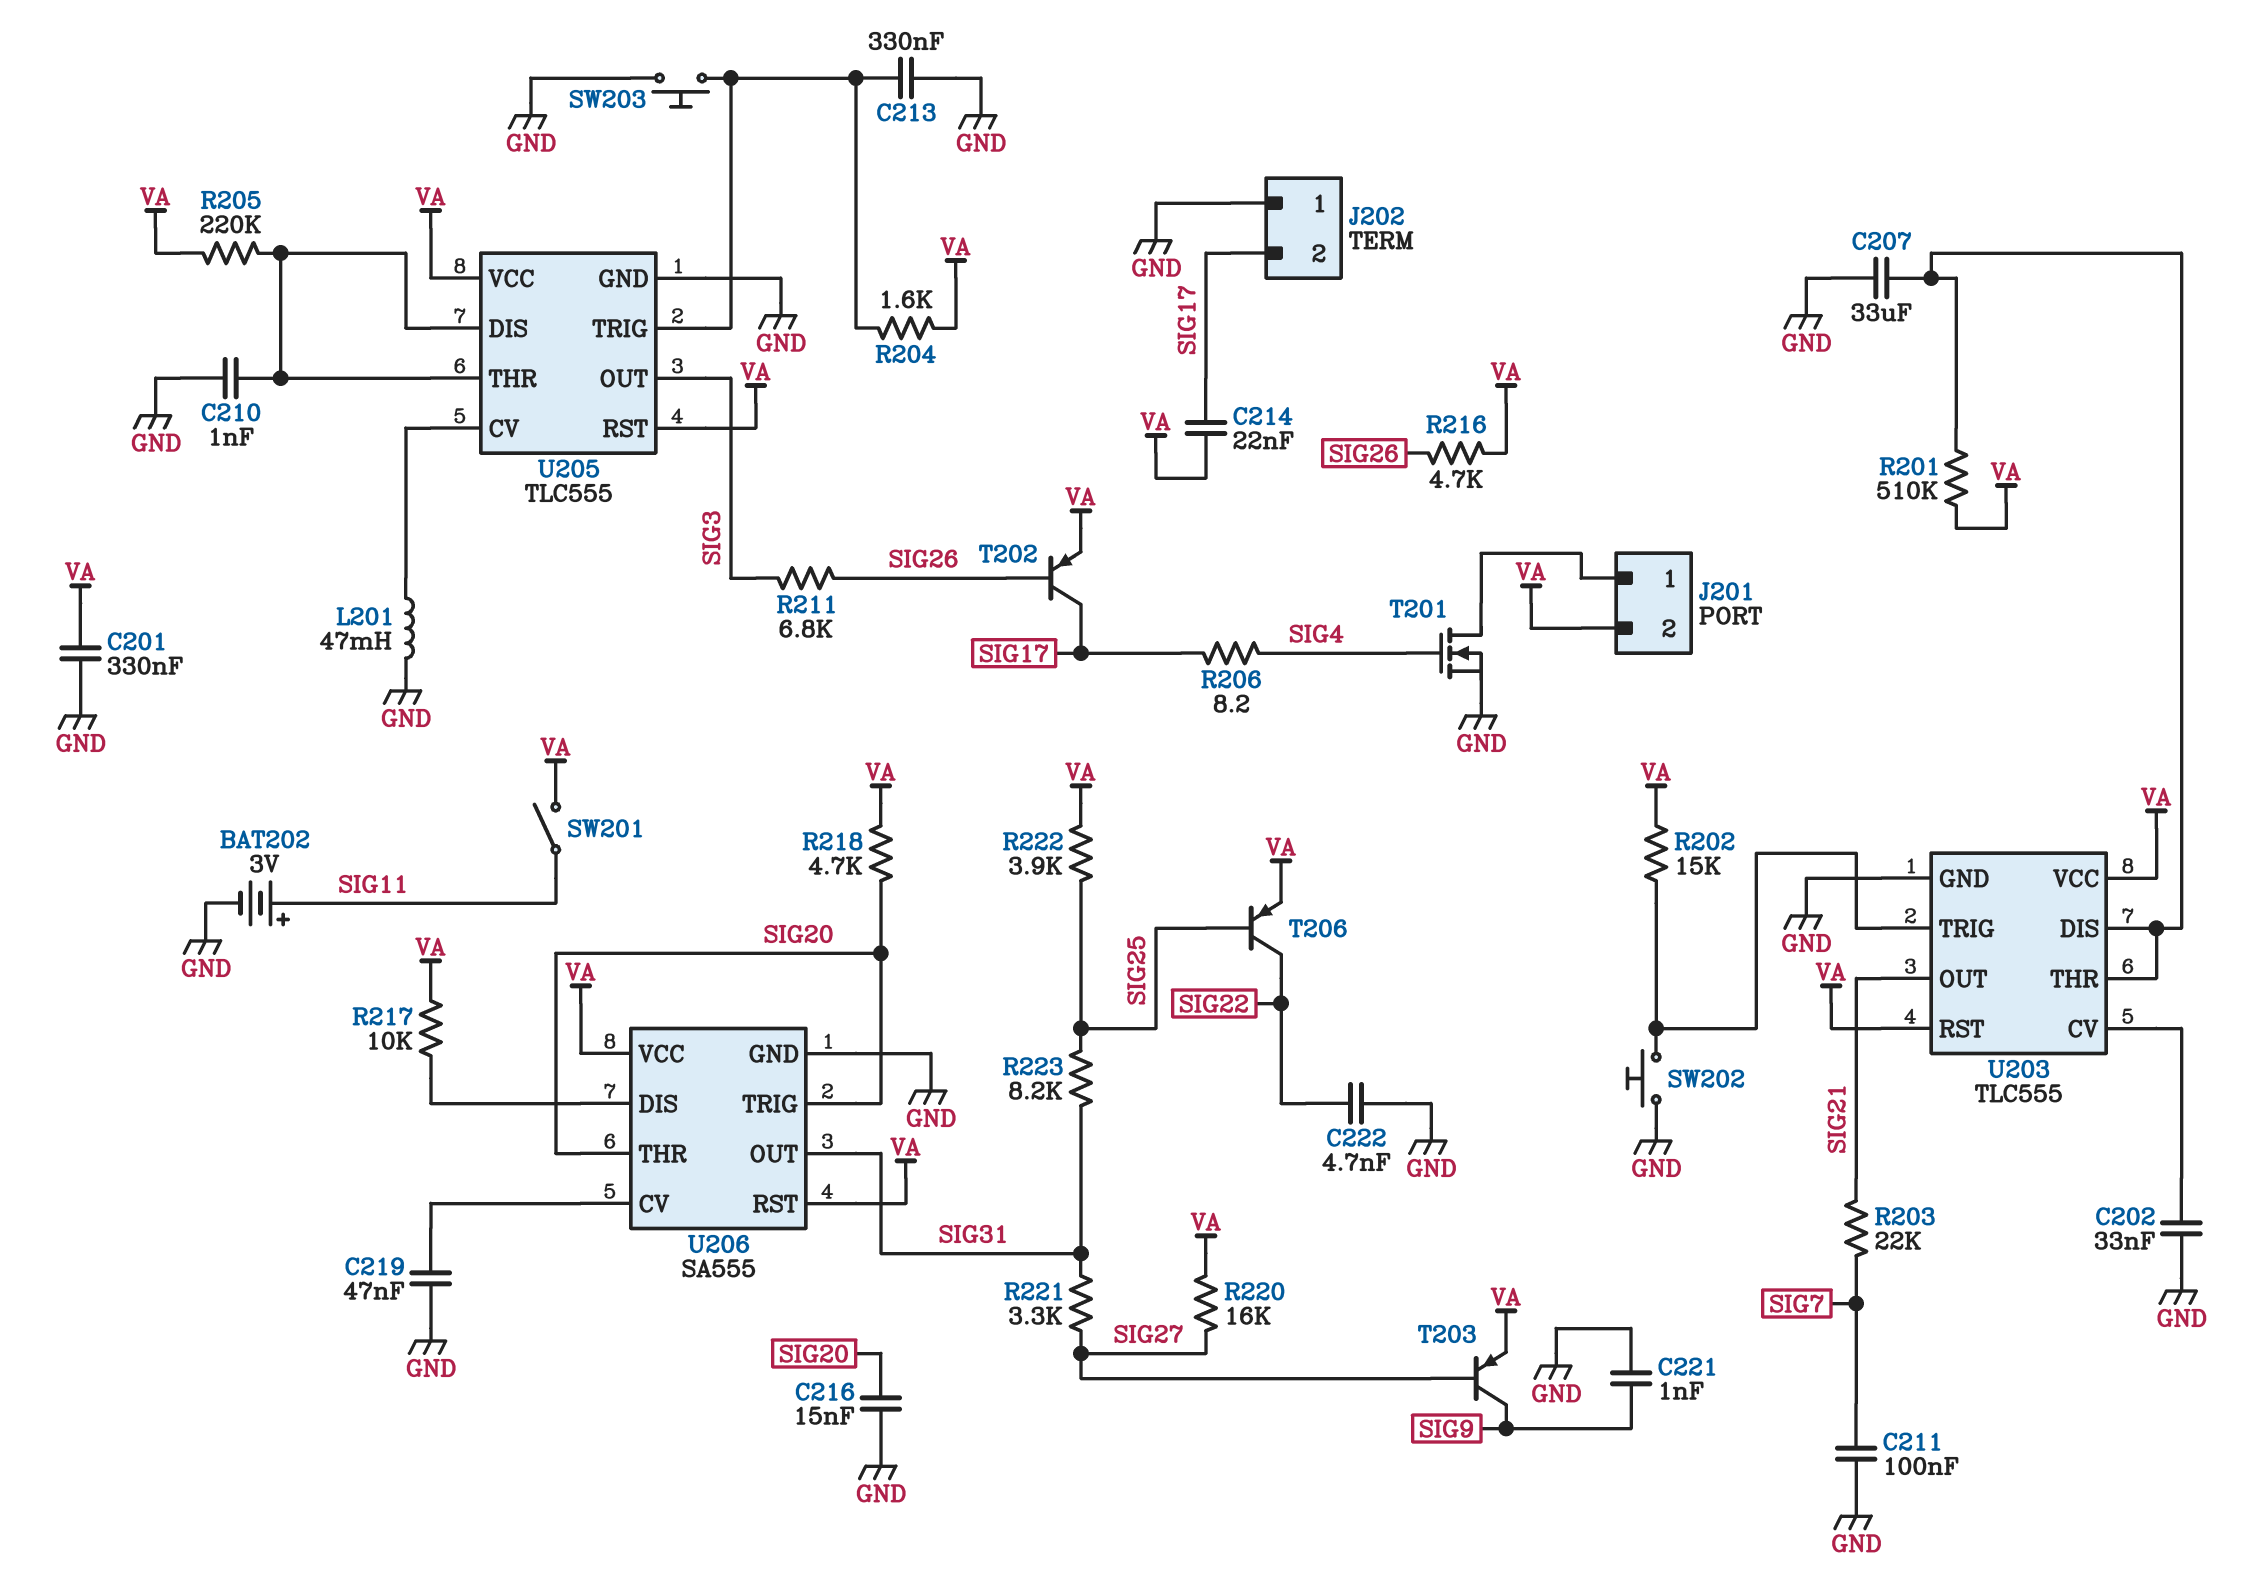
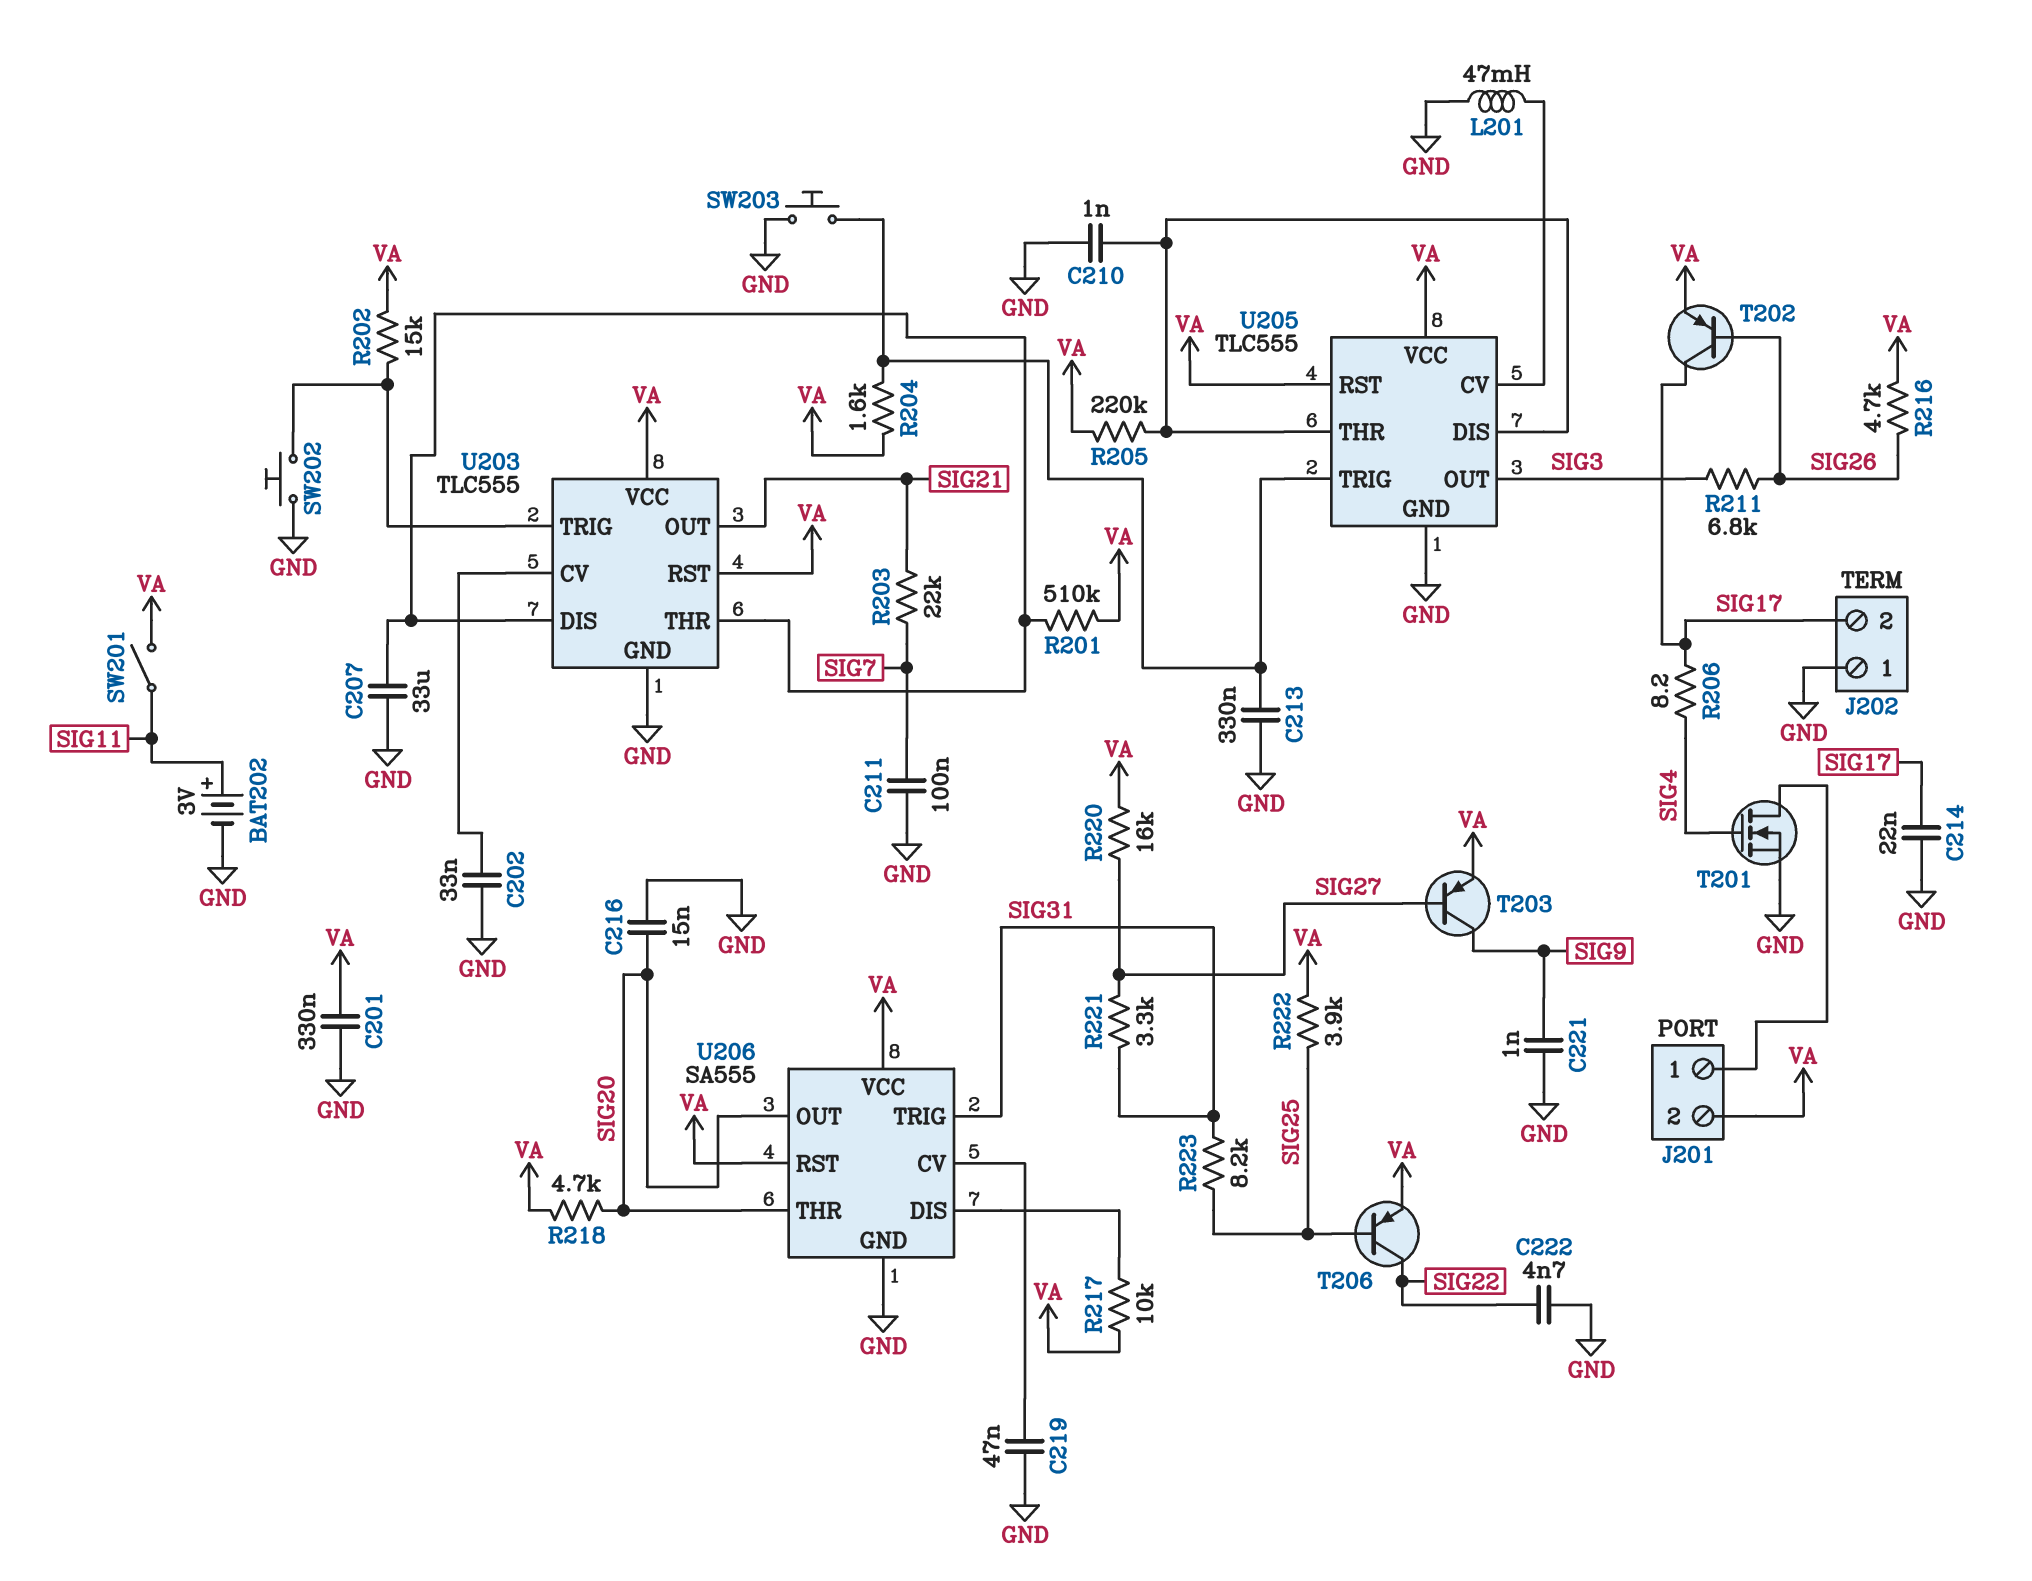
C214: 22nF (SIG17, VA) -> 22nF (GND, SIG17)
U206 pin OUT: SIG31 -> SIG20
U206 pin TRIG: SIG20 -> SIG31

